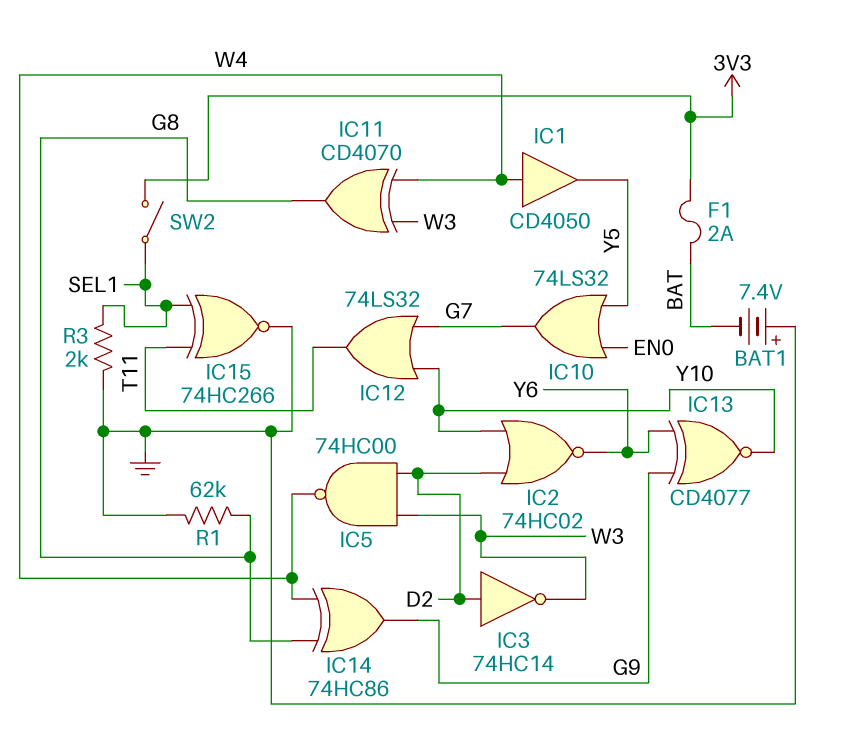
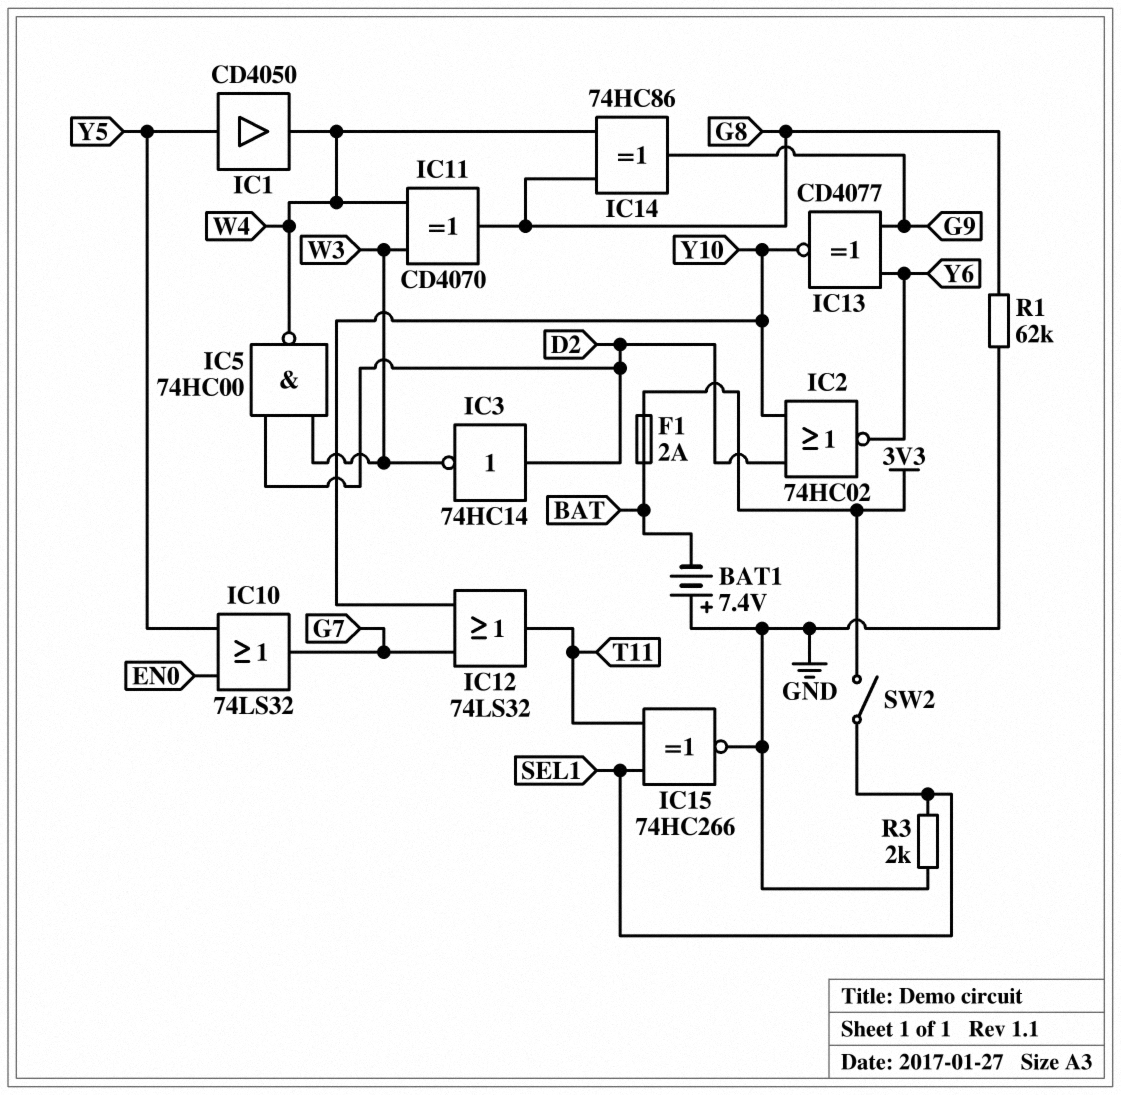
IC1: buffer CD4050 (in W4, out Y5) -> buffer CD4050 (in Y5, out W4)

